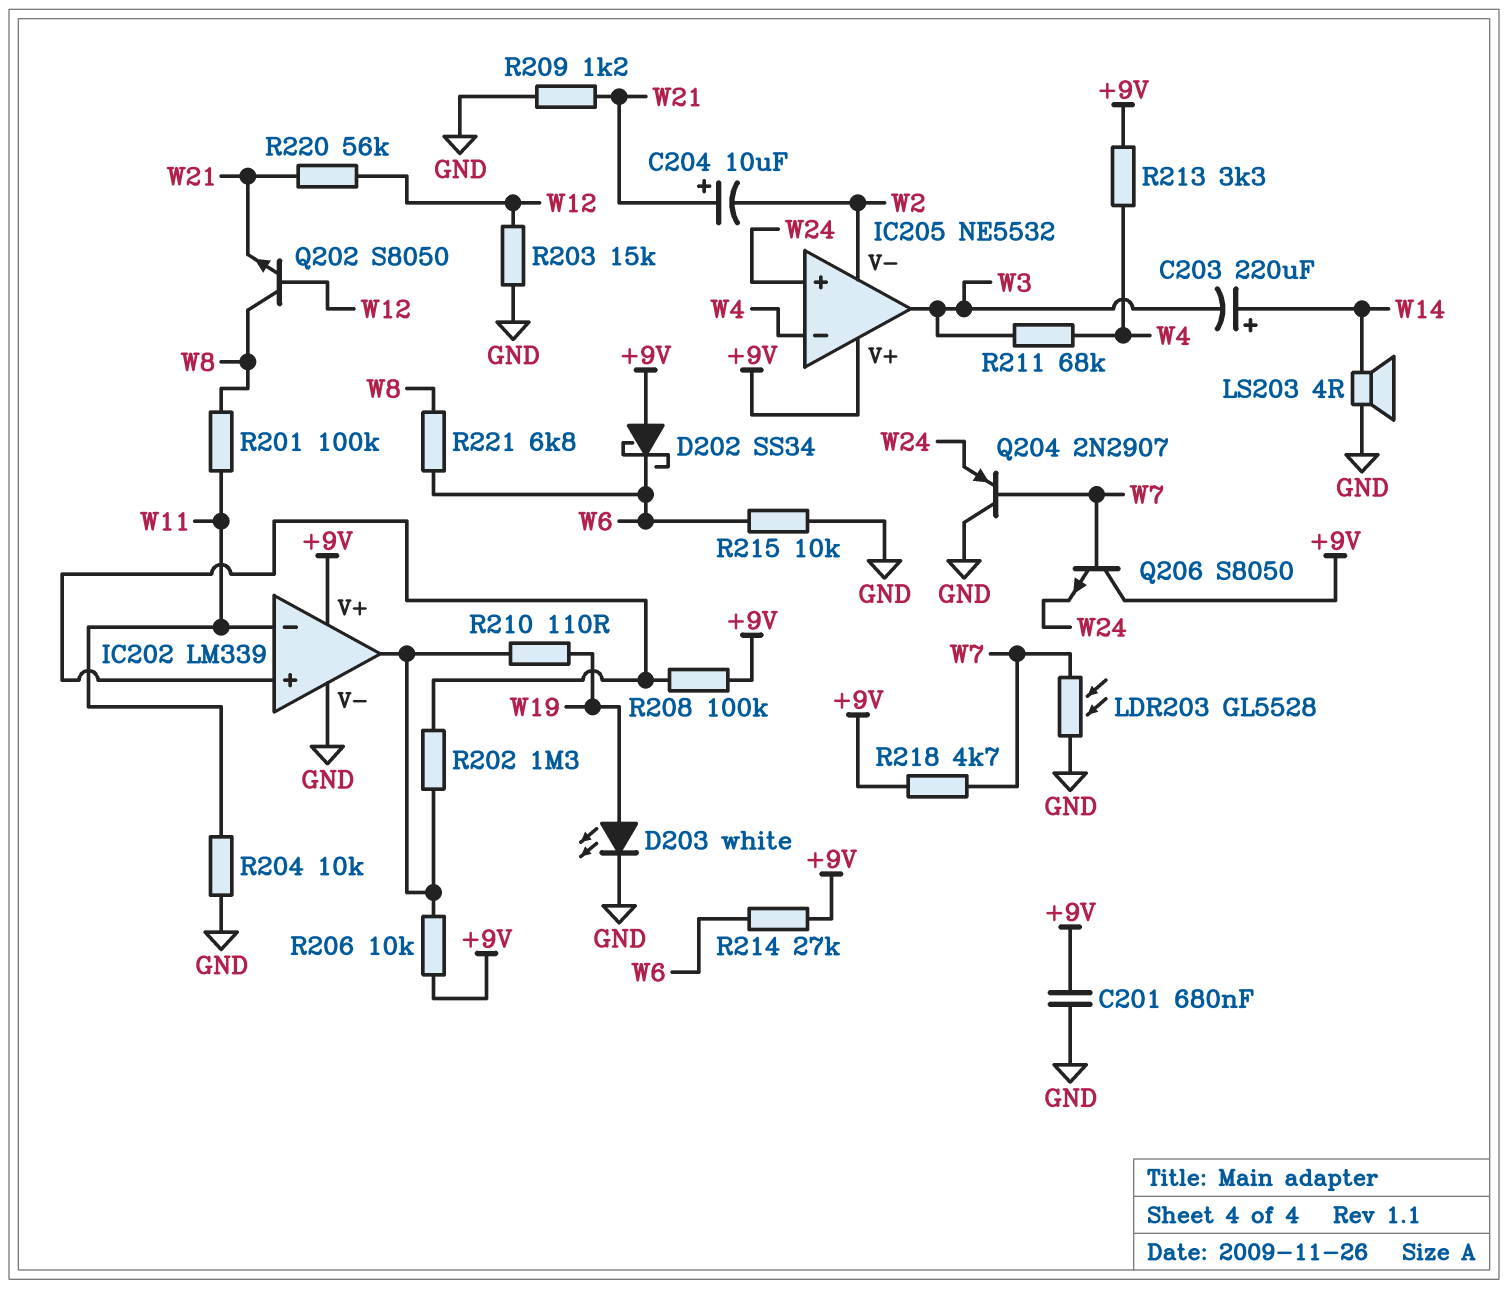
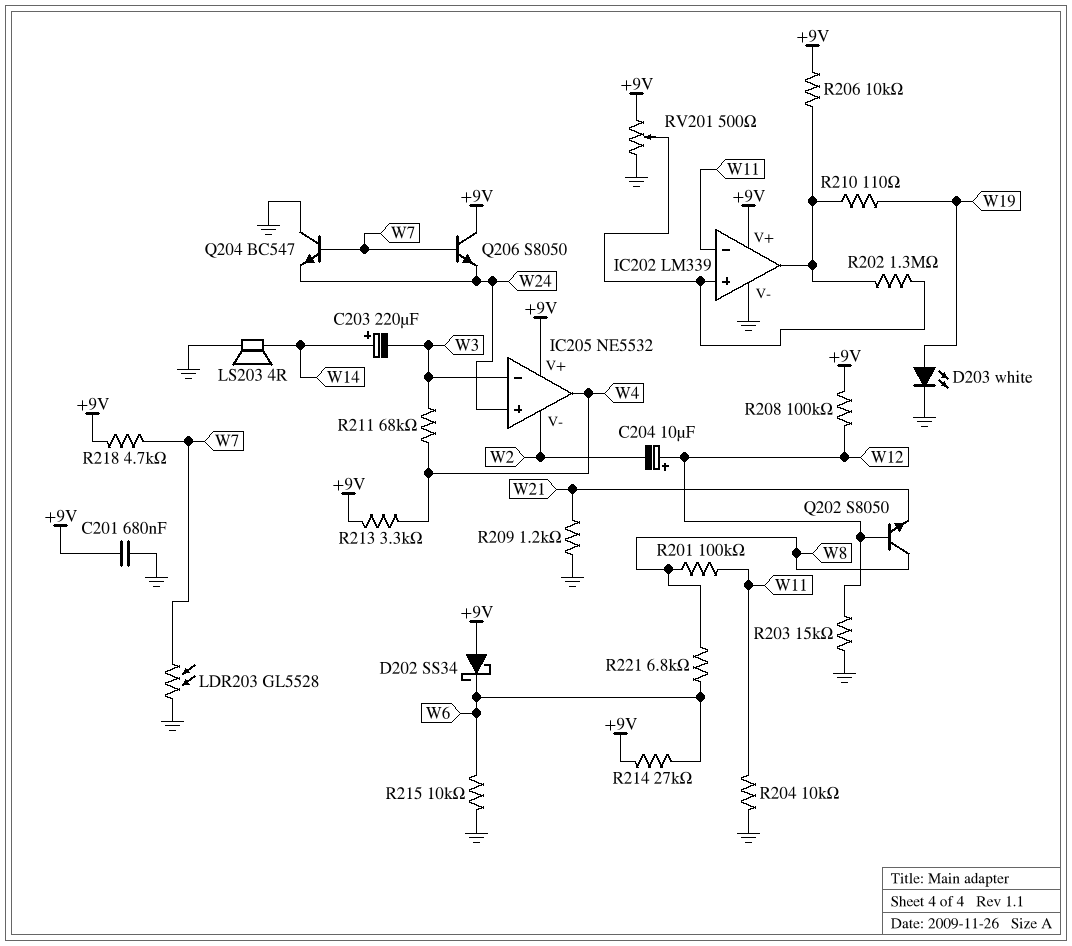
C204: 10uF (plus W21, minus W2) -> 10uF (plus W12, minus W2)
IC205 pin in-: W4 -> W3
IC205 pin out: W3 -> W4
Q204: PNP 2N2907 (B W7, C GND, E W24) -> NPN BC547 (B W7, C GND, E W24)
R208: 100k (+9V, IC202/in+) -> 100k (+9V, W12)
R220: 56k (W12, W21) -> none
RV201: none -> 500 (+9V, GND, wiper IC202/in+)

